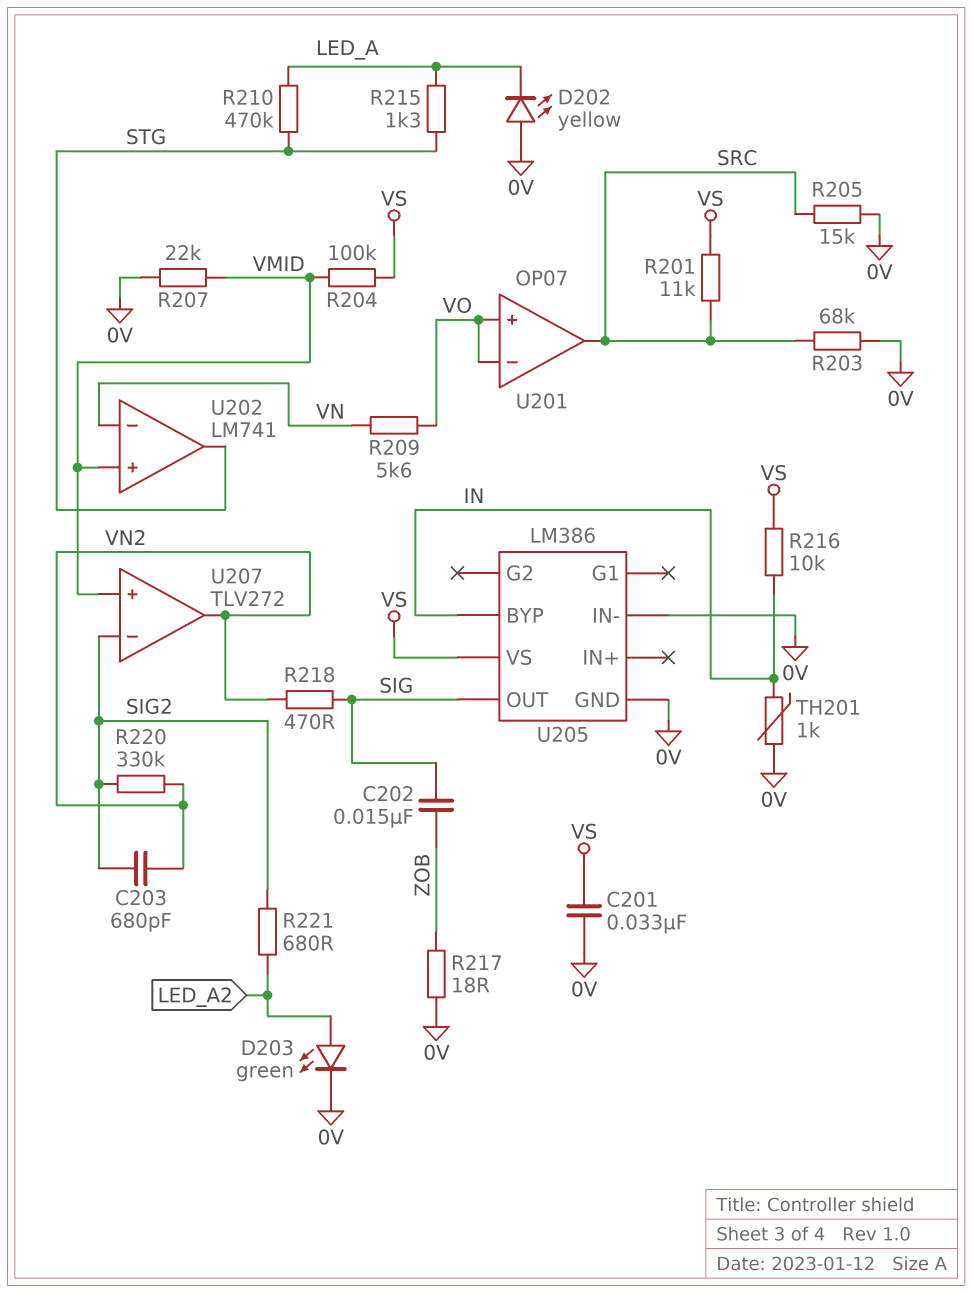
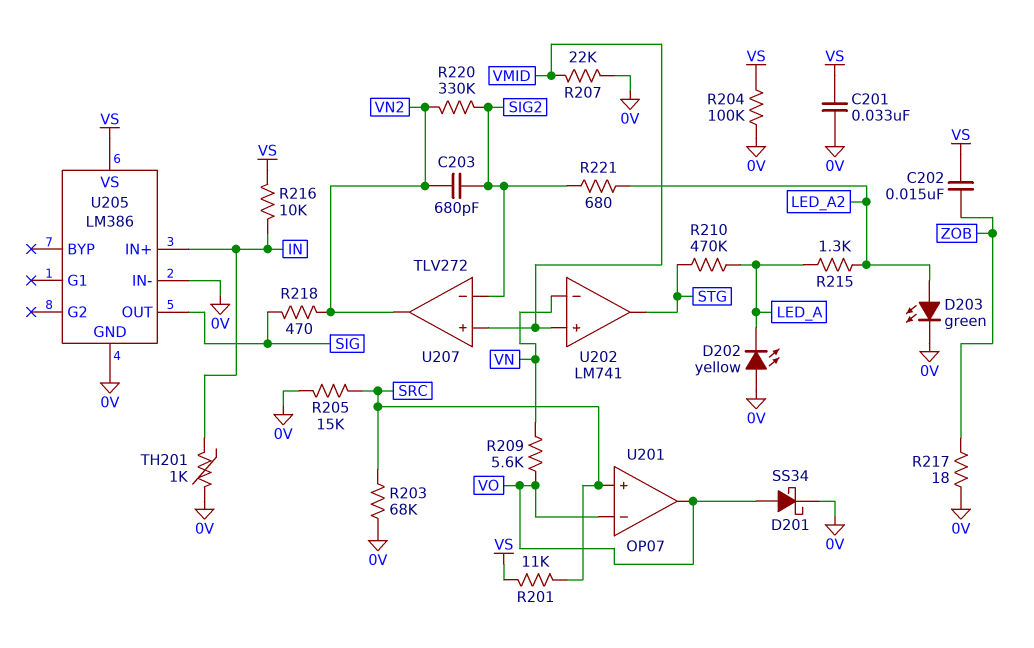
C202: 15nF (SIG, ZOB) -> 15nF (VS, ZOB)
D201: none -> schottky SS34 (A VO, K 0V)
R204: 100k (VMID, VS) -> 100k (0V, VS)
R215: 1.3k (LED_A, STG) -> 1.3k (LED_A, LED_A2)
U201 pin in+: VO -> SRC
U201 pin out: SRC -> VO
U205 pin BYP: IN -> none
U205 pin IN+: none -> IN

